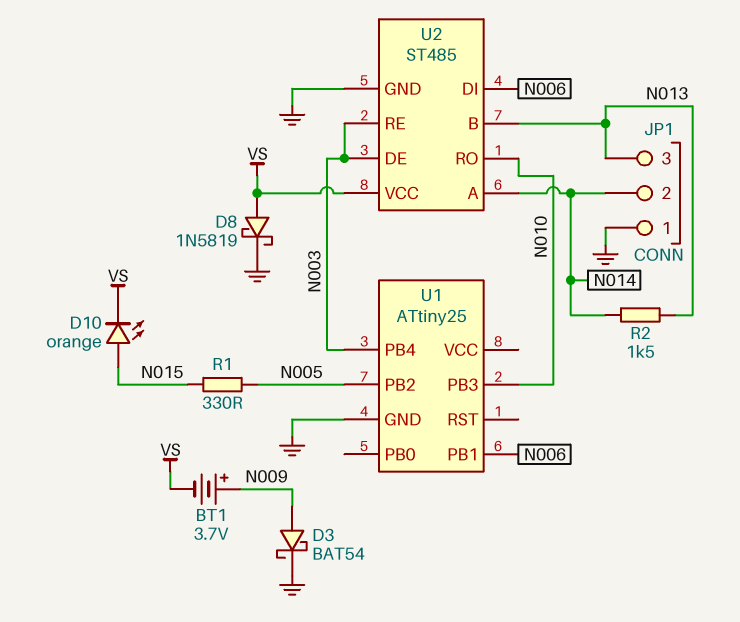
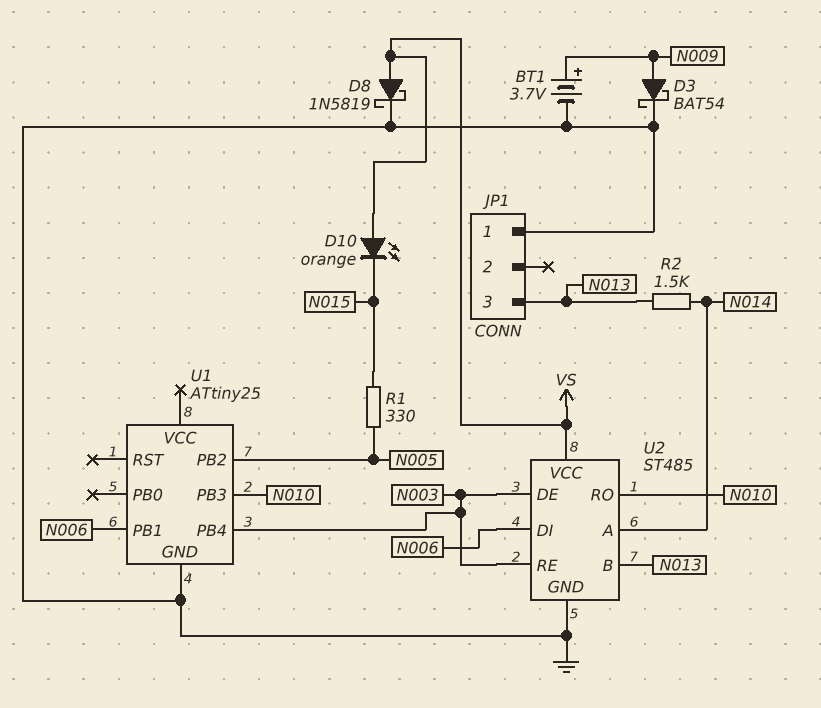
BT1: 3.7V (plus N009, minus VS) -> 3.7V (plus N009, minus GND)
D10: LED orange (A N015, K VS) -> LED orange (A VS, K N015)
JP1 pin 2: N014 -> none

